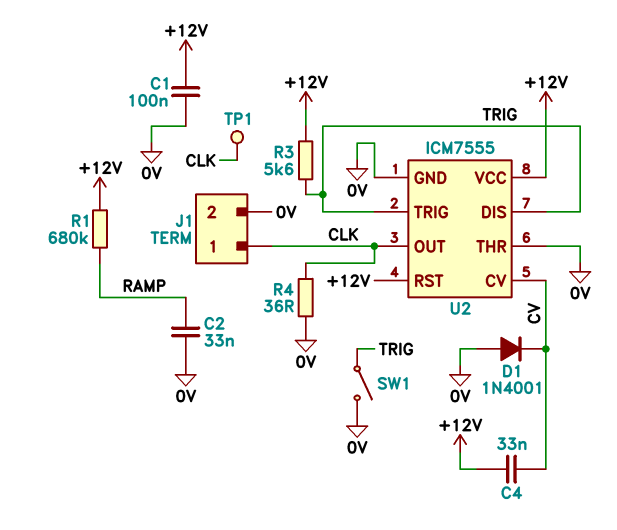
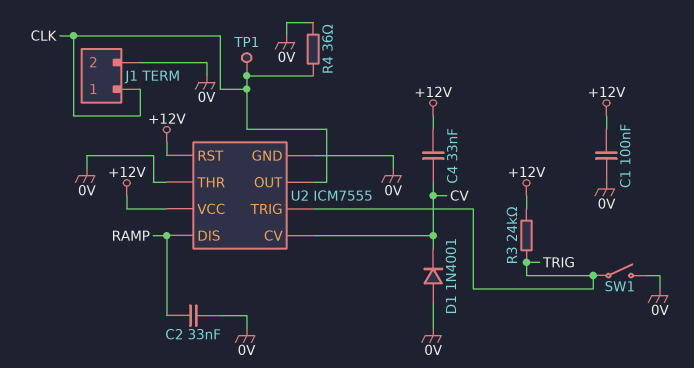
R1: 680k (+12V, RAMP) -> none
R3: 5.6k (+12V, TRIG) -> 24k (+12V, TRIG)
U2 pin DIS: TRIG -> RAMP

